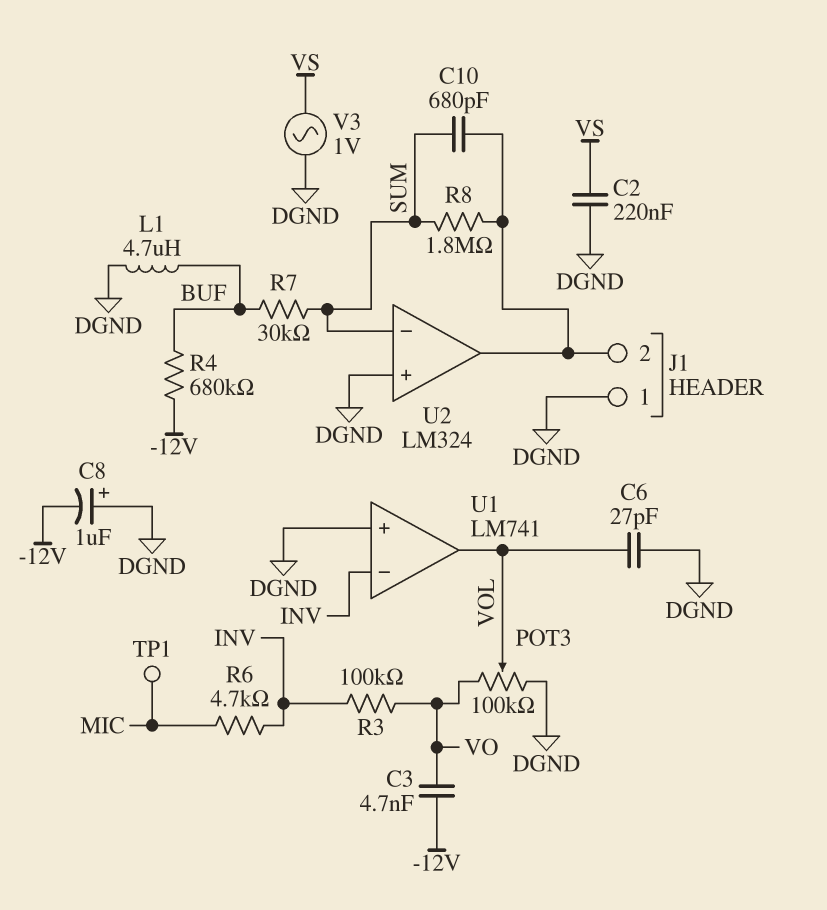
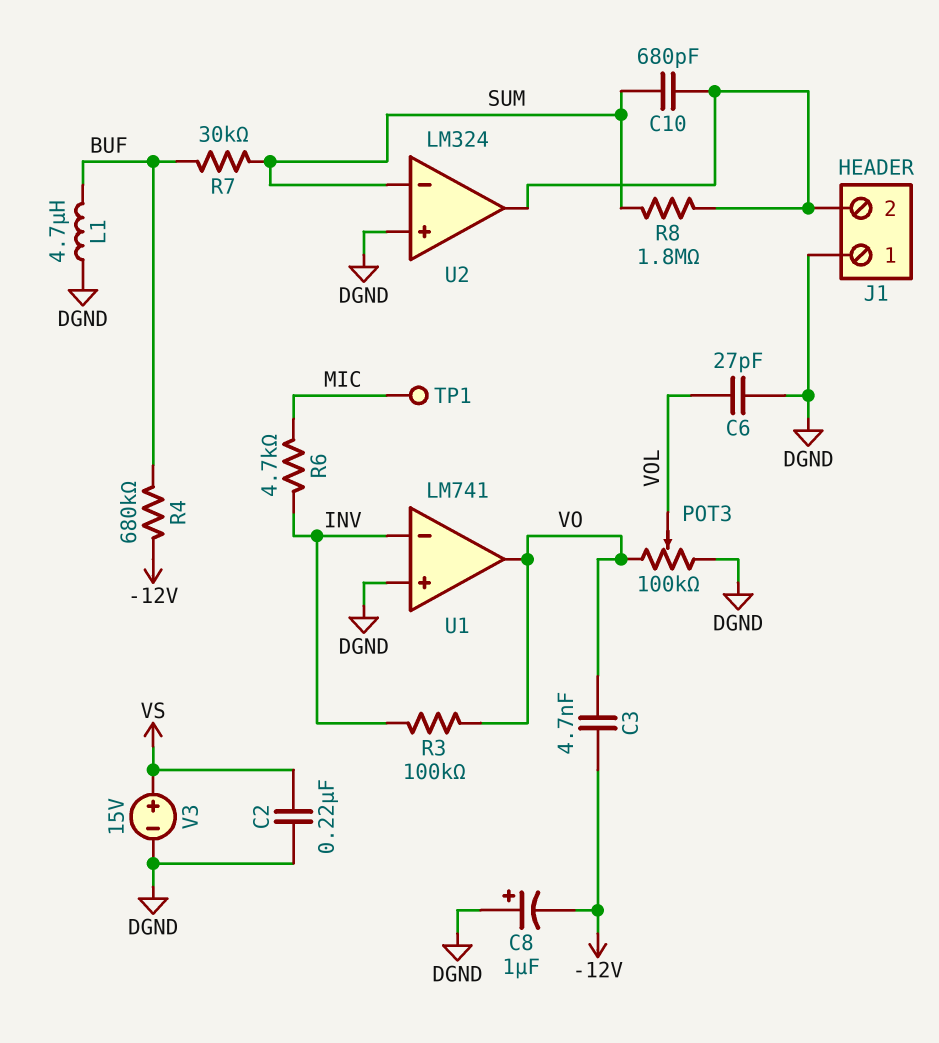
U1 pin out: VOL -> VO
V3: AC 1V (DGND, VS) -> 15V (plus VS, minus DGND)

